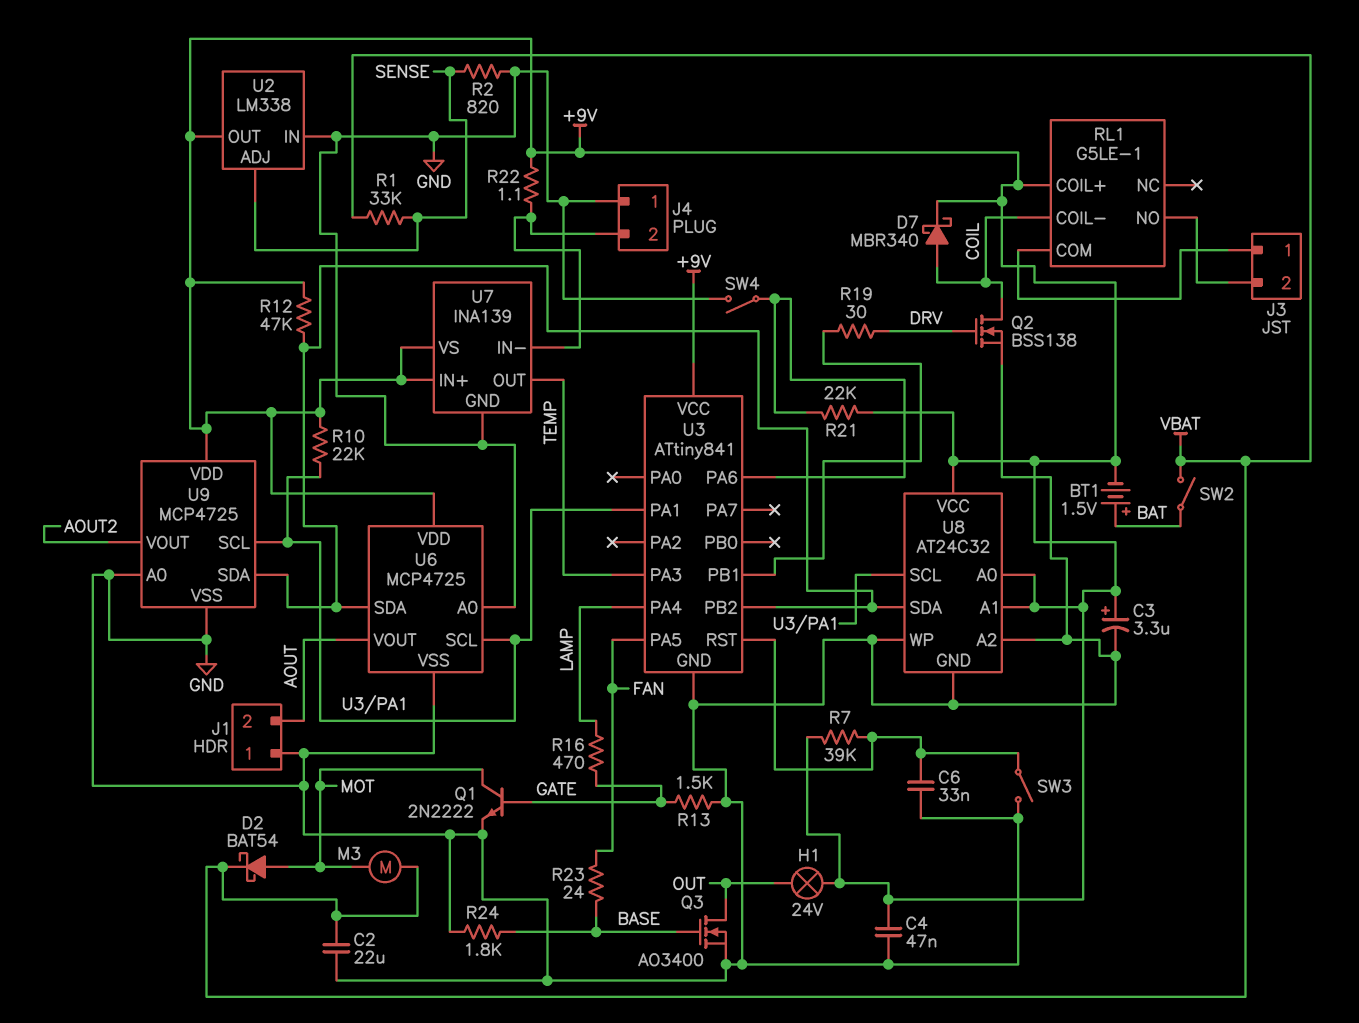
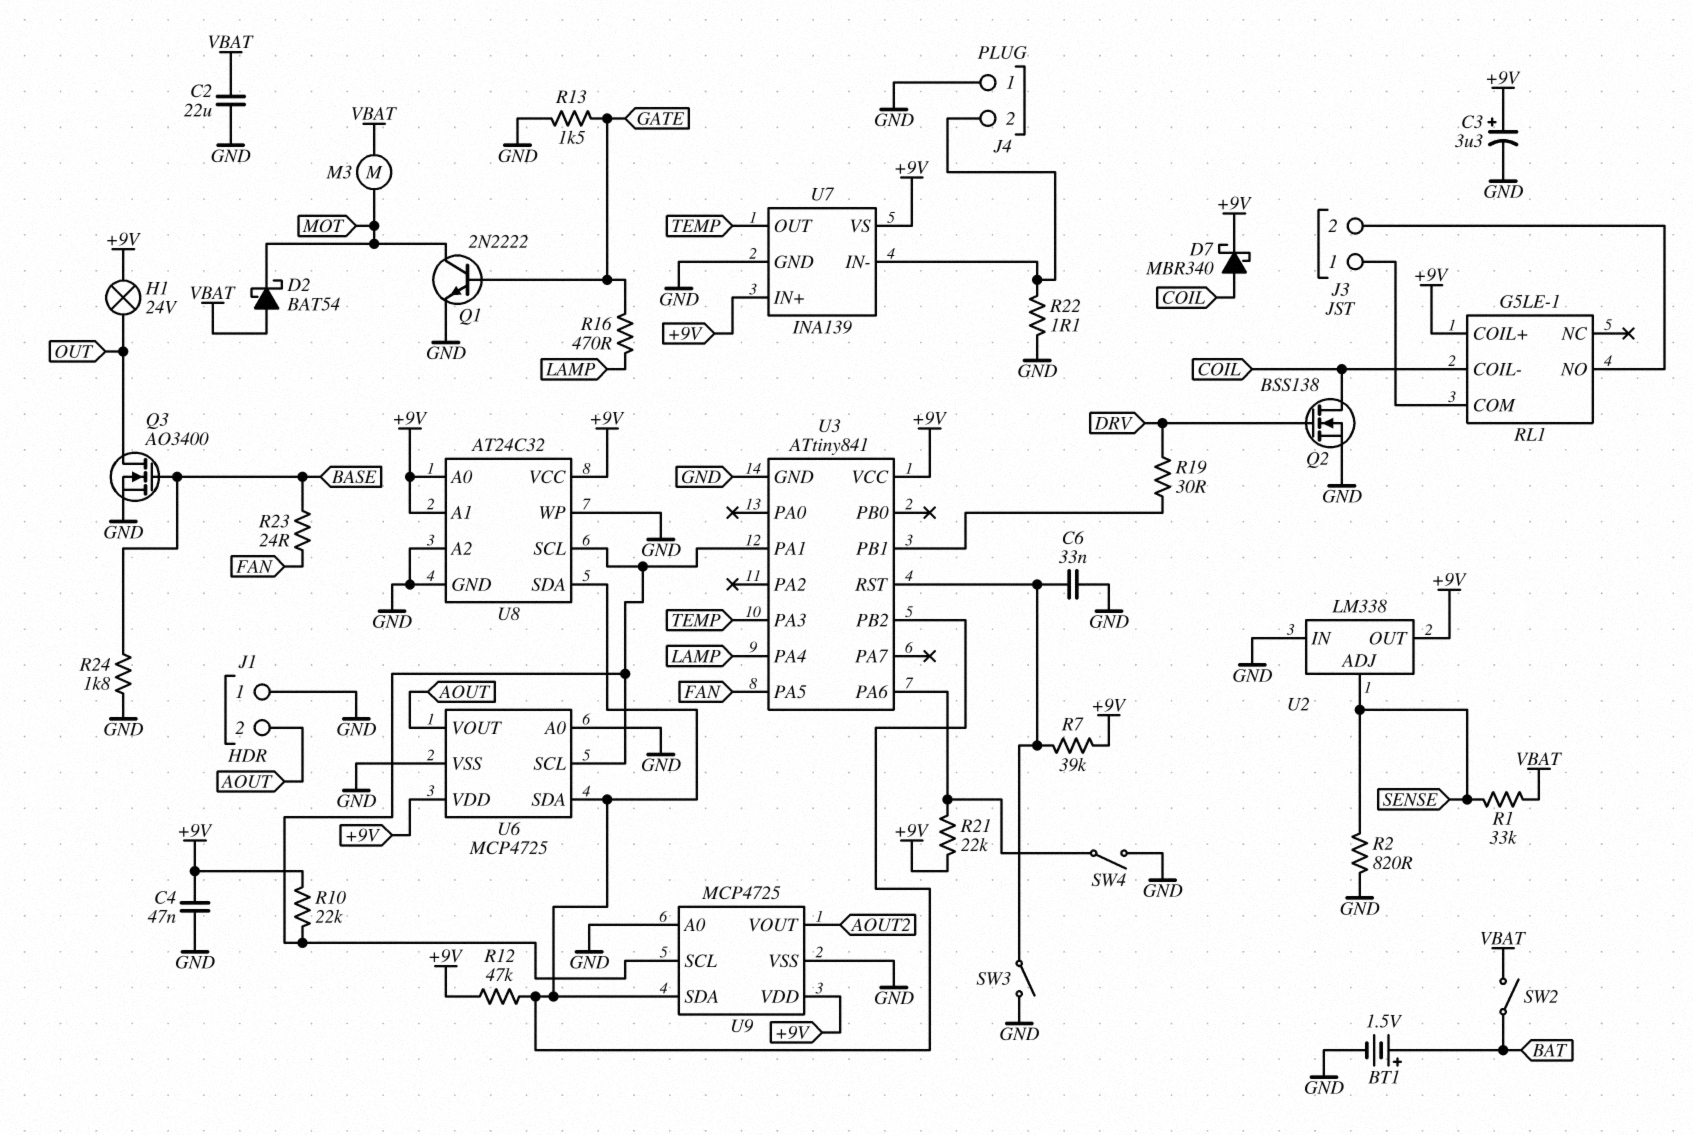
BT1: 1.5V (plus BAT, minus +9V) -> 1.5V (plus BAT, minus GND)
D2: schottky BAT54 (A MOT, K VBAT) -> schottky BAT54 (A VBAT, K MOT)
R22: 1.1 (+9V, J4/2) -> 1.1 (GND, J4/2)

